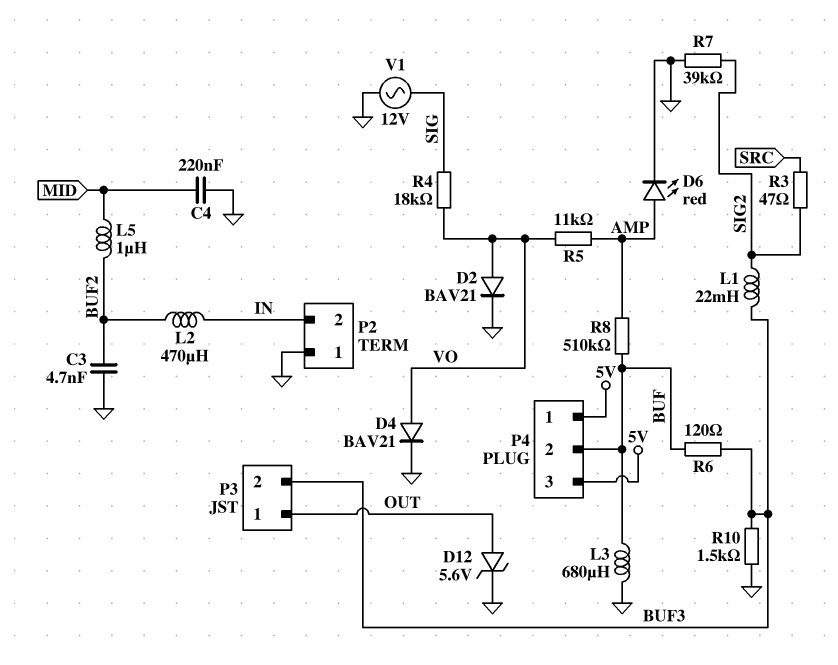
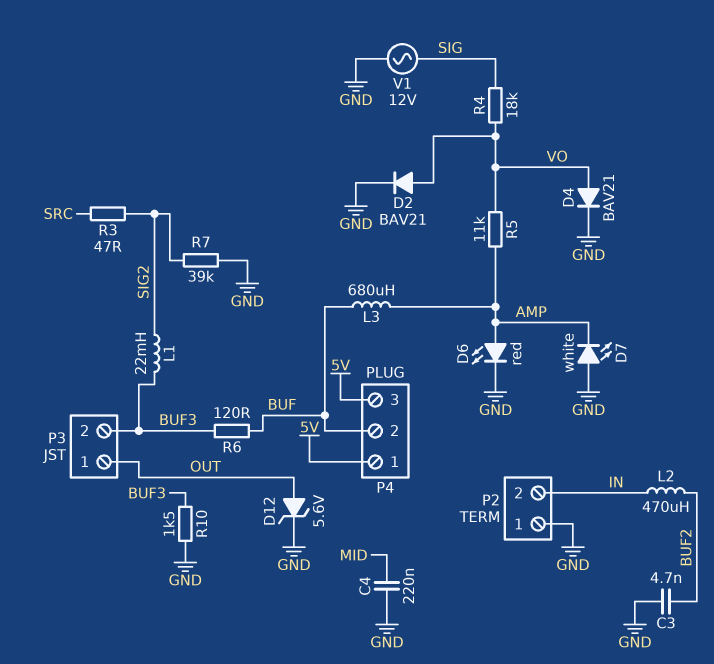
D7: none -> LED white (A GND, K AMP)
L3: 680uH (BUF, GND) -> 680uH (AMP, BUF)
L5: 1uH (BUF2, MID) -> none
R8: 510k (AMP, BUF) -> none

